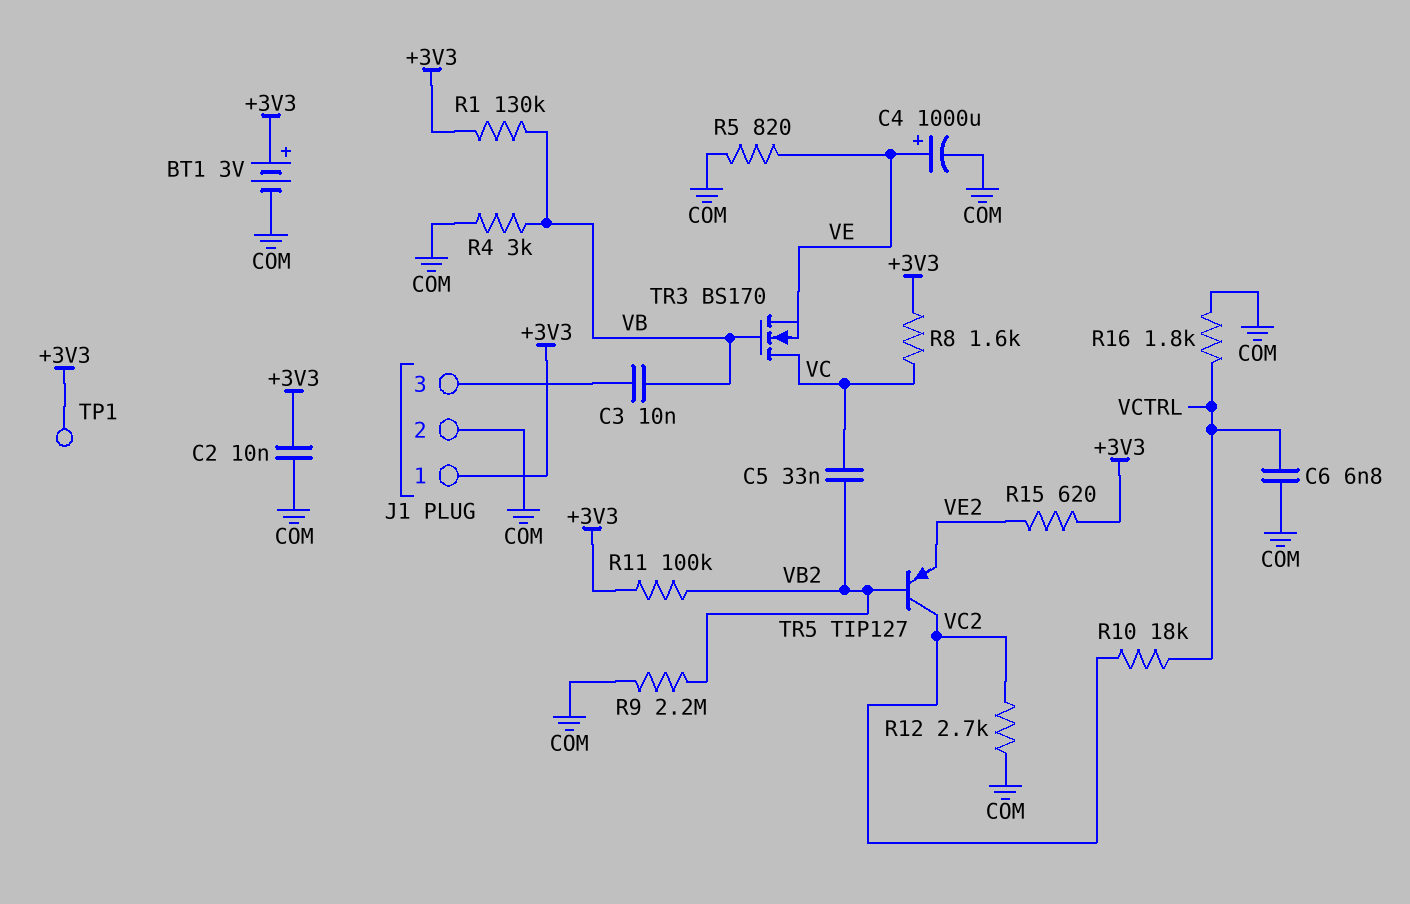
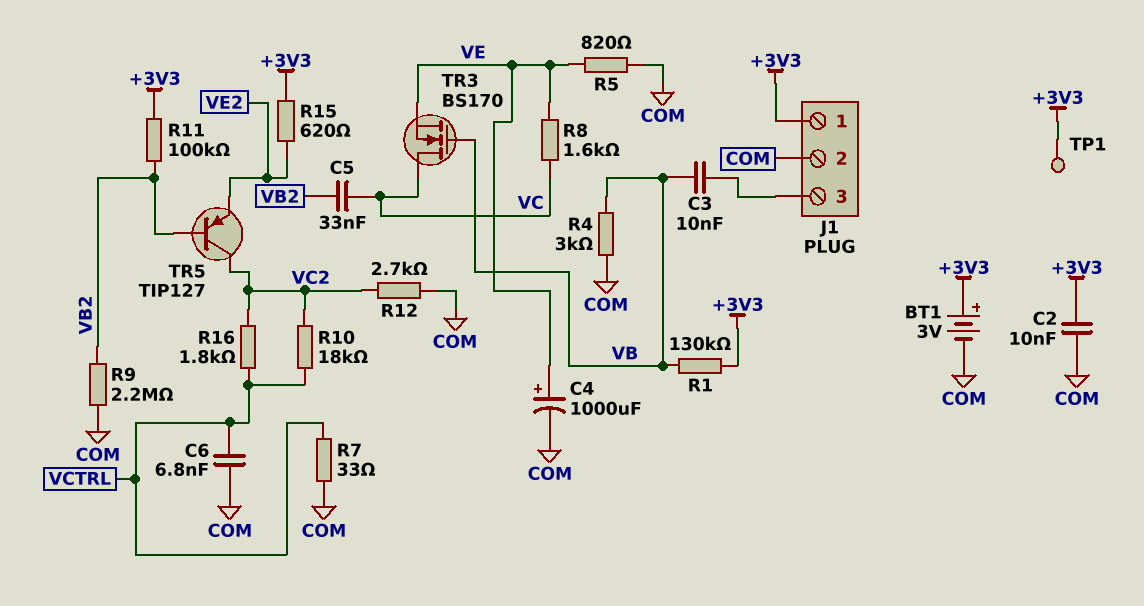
R7: none -> 33 (COM, VCTRL)
R8: 1.6k (+3V3, VC) -> 1.6k (VC, VE)
R16: 1.8k (COM, VCTRL) -> 1.8k (VC2, VCTRL)

